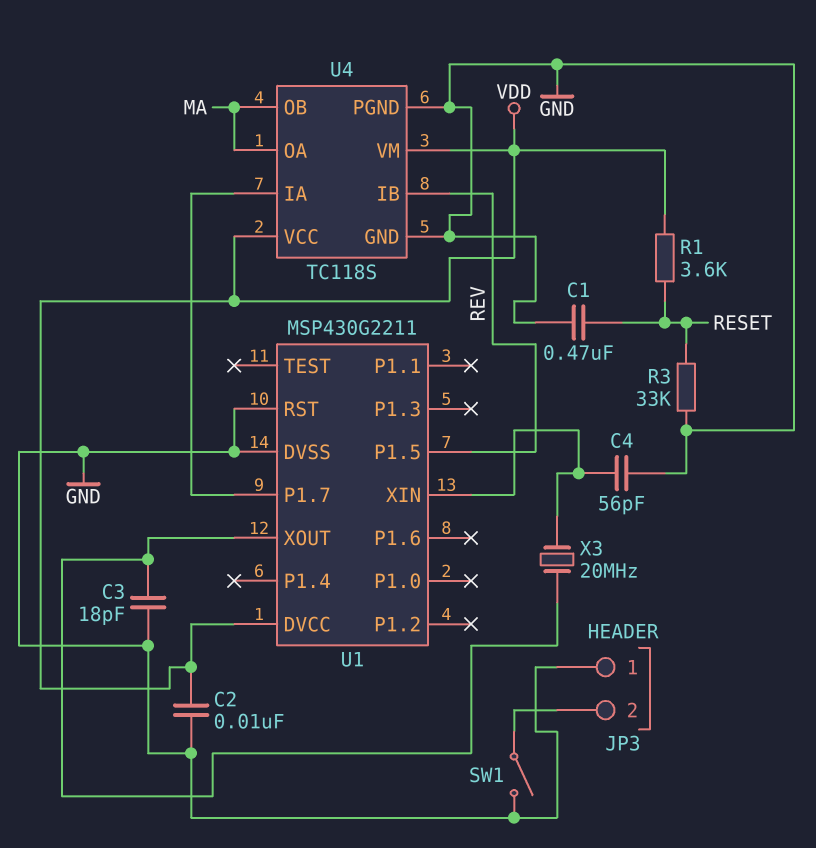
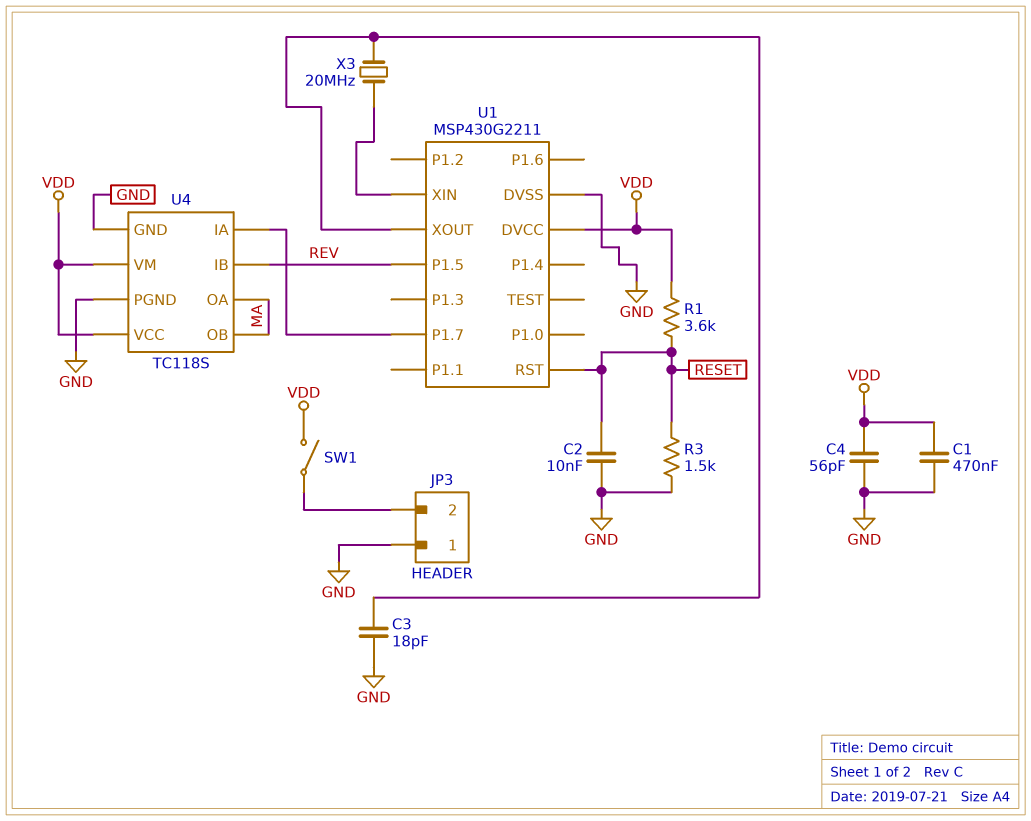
C1: 470nF (GND, RESET) -> 470nF (GND, VDD)
C2: 10nF (GND, VDD) -> 10nF (GND, RESET)
C4: 56pF (GND, U1/XIN) -> 56pF (GND, VDD)
R3: 33k (GND, RESET) -> 1.5k (GND, RESET)
SW1: switch (GND, JP3/2) -> switch (JP3/2, VDD)
U1 pin RST: GND -> RESET

